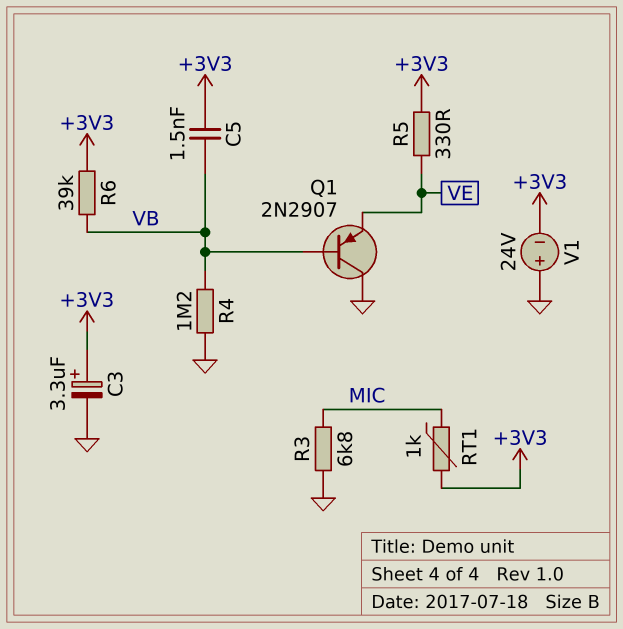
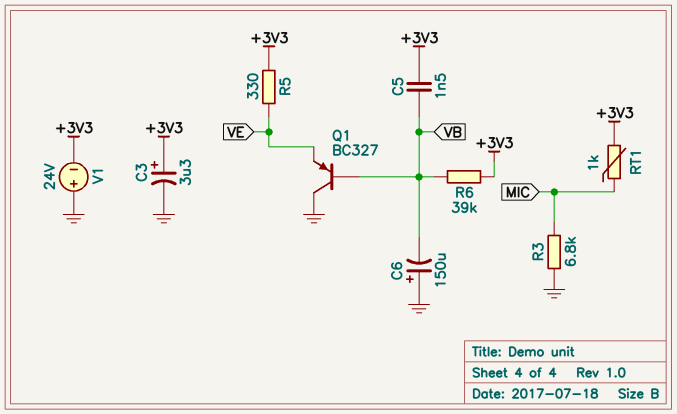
C6: none -> 150uF (plus GND, minus VB)
Q1: PNP 2N2907 (B VB, C GND, E VE) -> PNP BC327 (B VB, C GND, E VE)
R4: 1.2M (GND, VB) -> none

